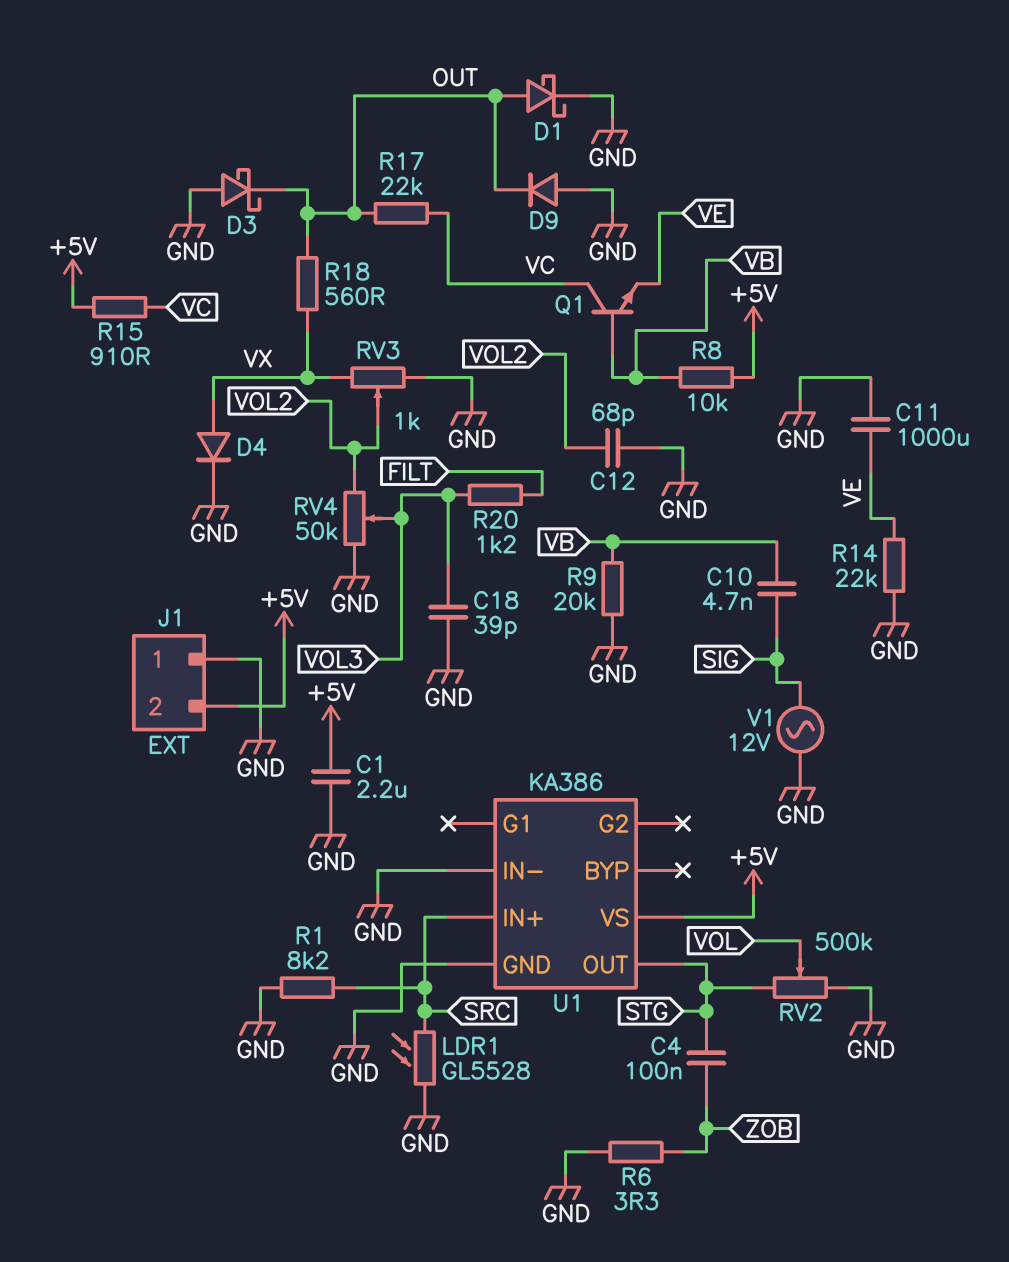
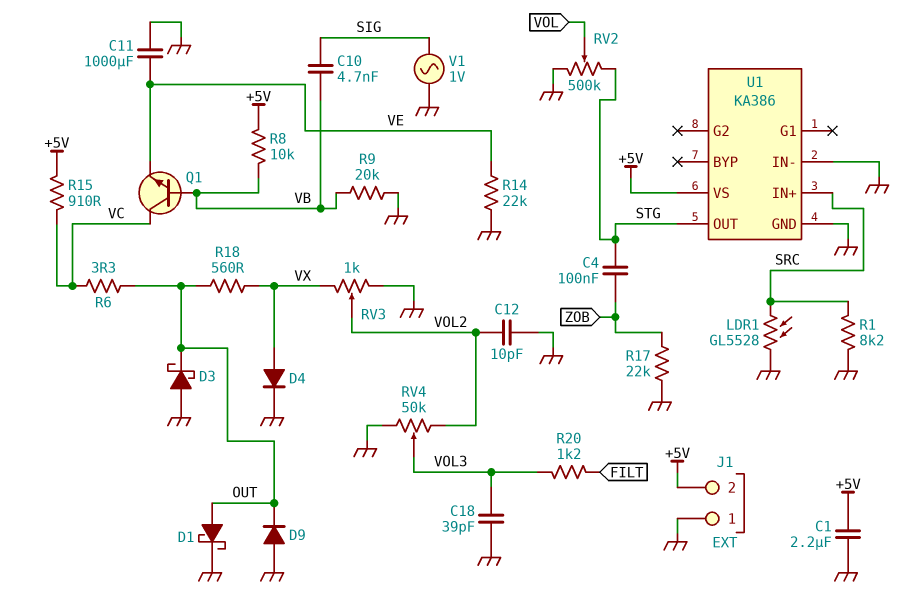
C12: 68pF (GND, VOL2) -> 10pF (GND, VOL2)
R6: 3.3 (GND, ZOB) -> 3.3 (OUT, VC)
R17: 22k (OUT, VC) -> 22k (GND, ZOB)
V1: AC 12V (GND, SIG) -> AC 1V (GND, SIG)

